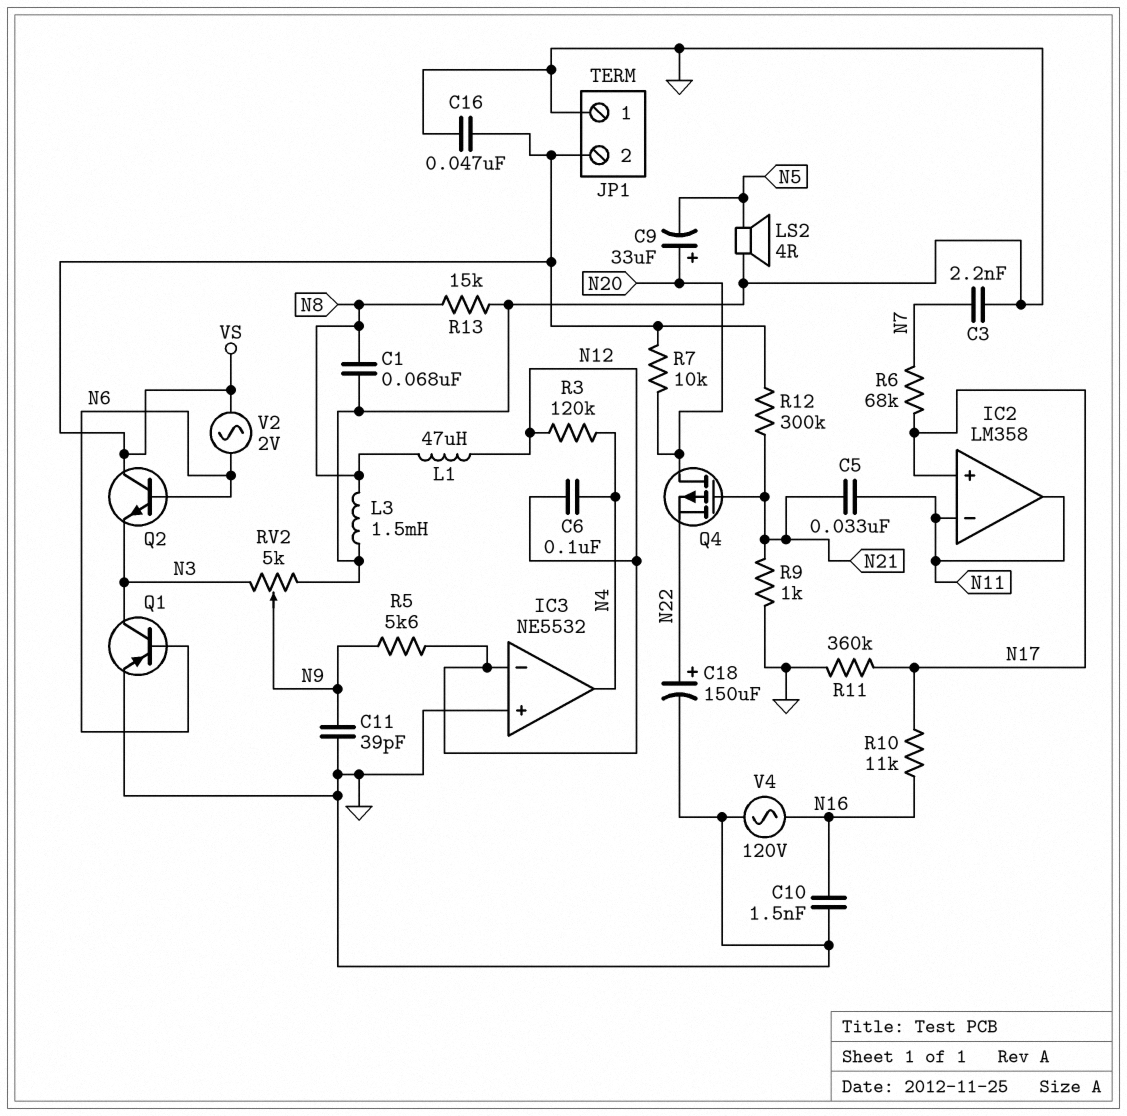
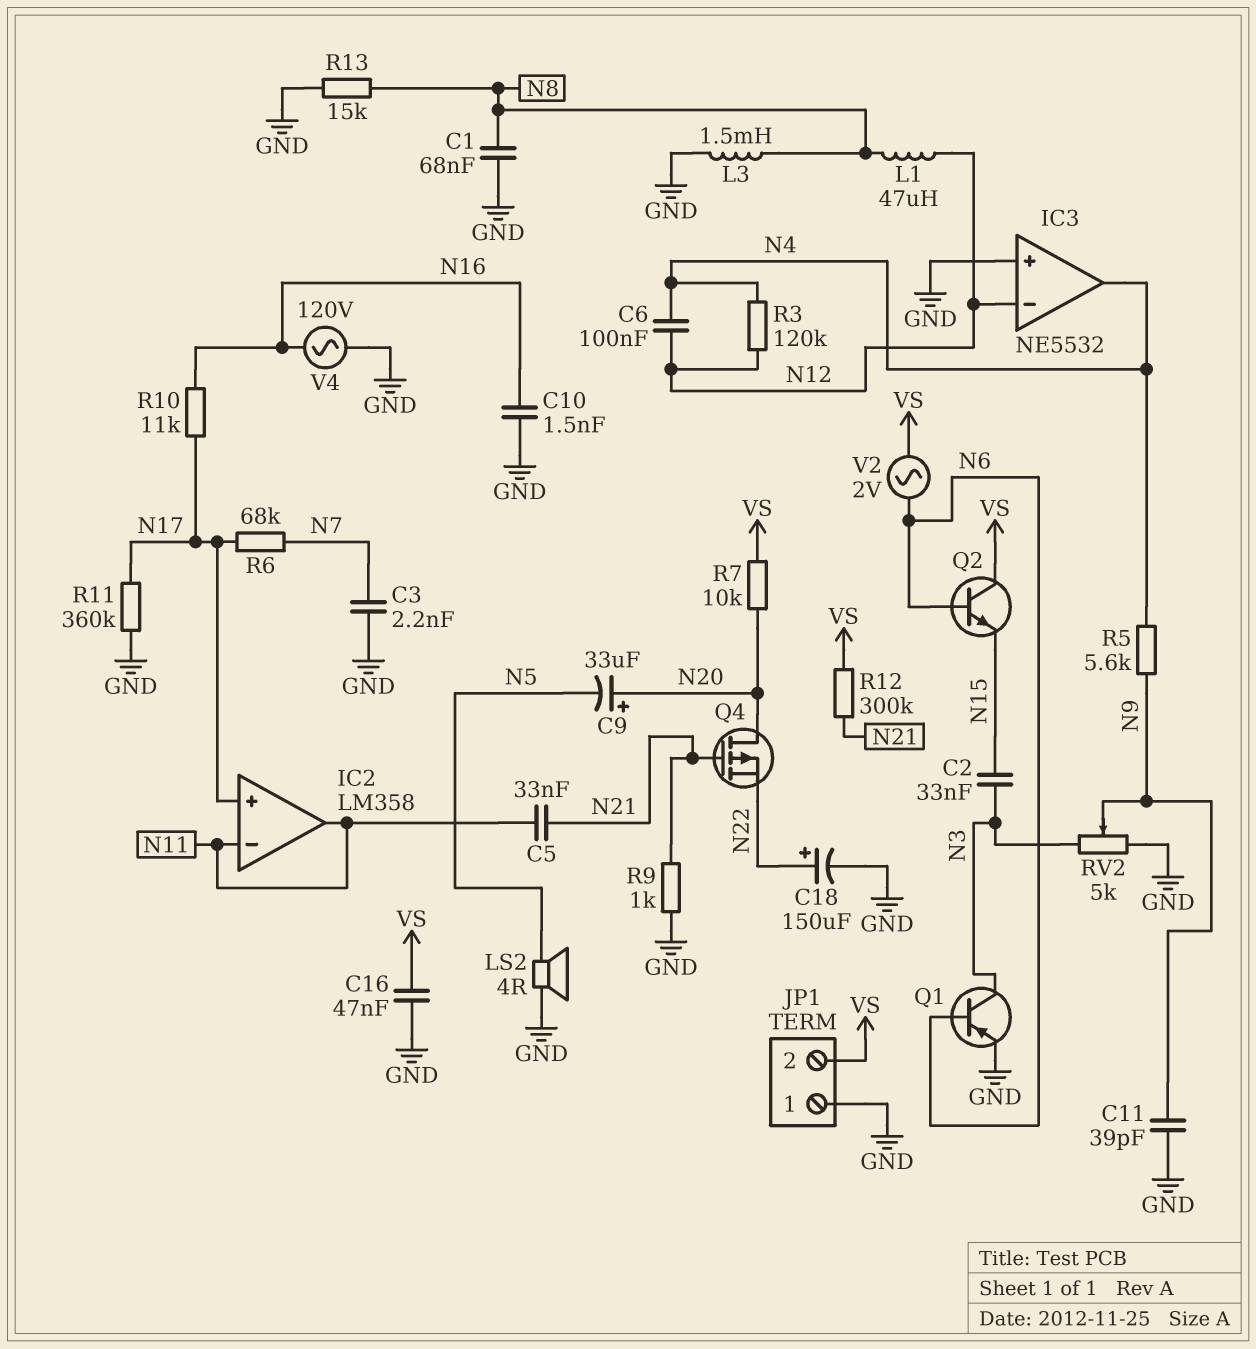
C2: none -> 33nF (N3, N15)
Q2: NPN (B N6, C VS, E N3) -> NPN (B N6, C VS, E N15)
R5: 5.6k (N9, N12) -> 5.6k (N4, N9)

